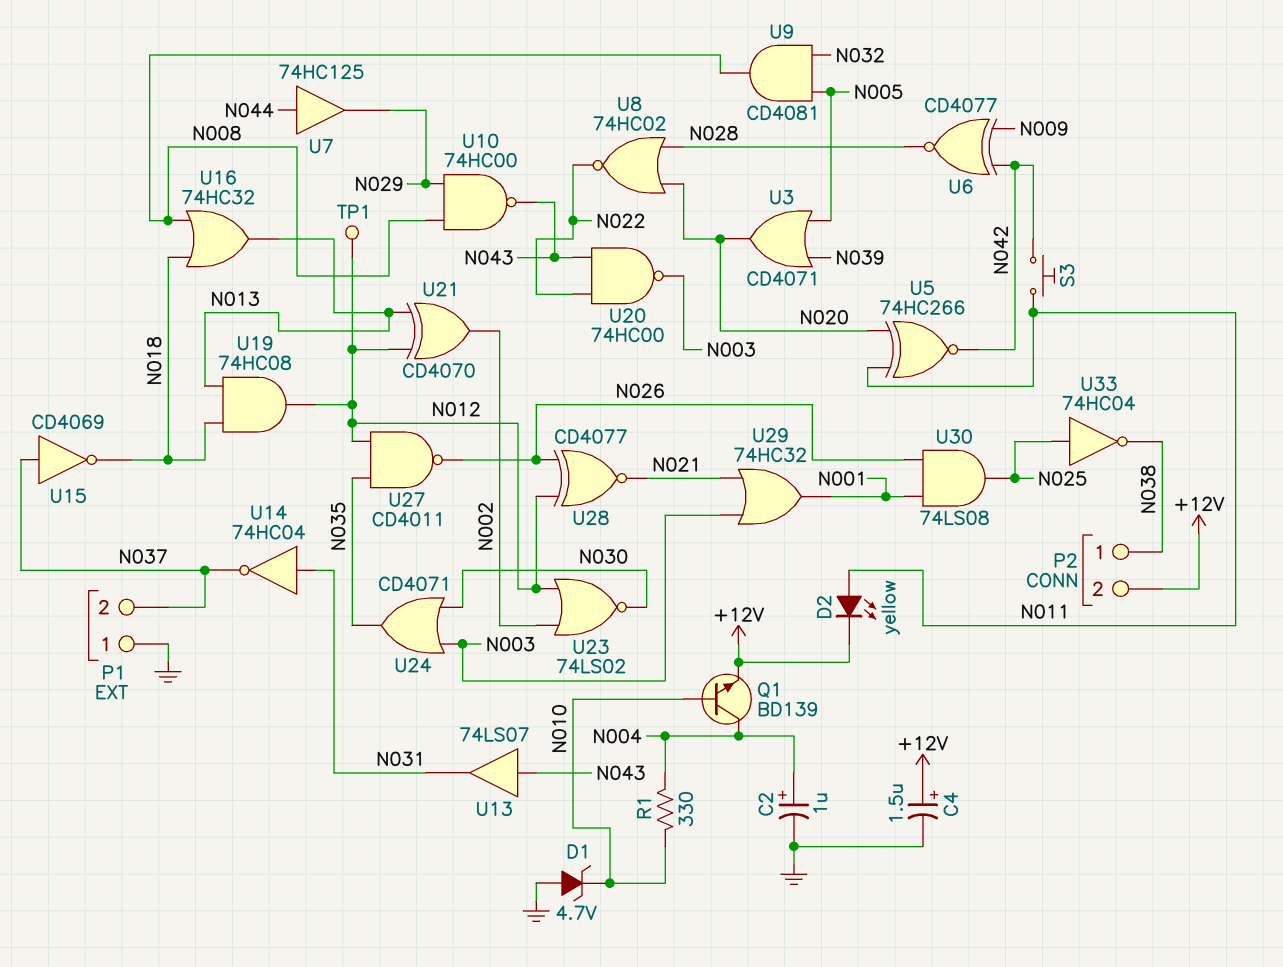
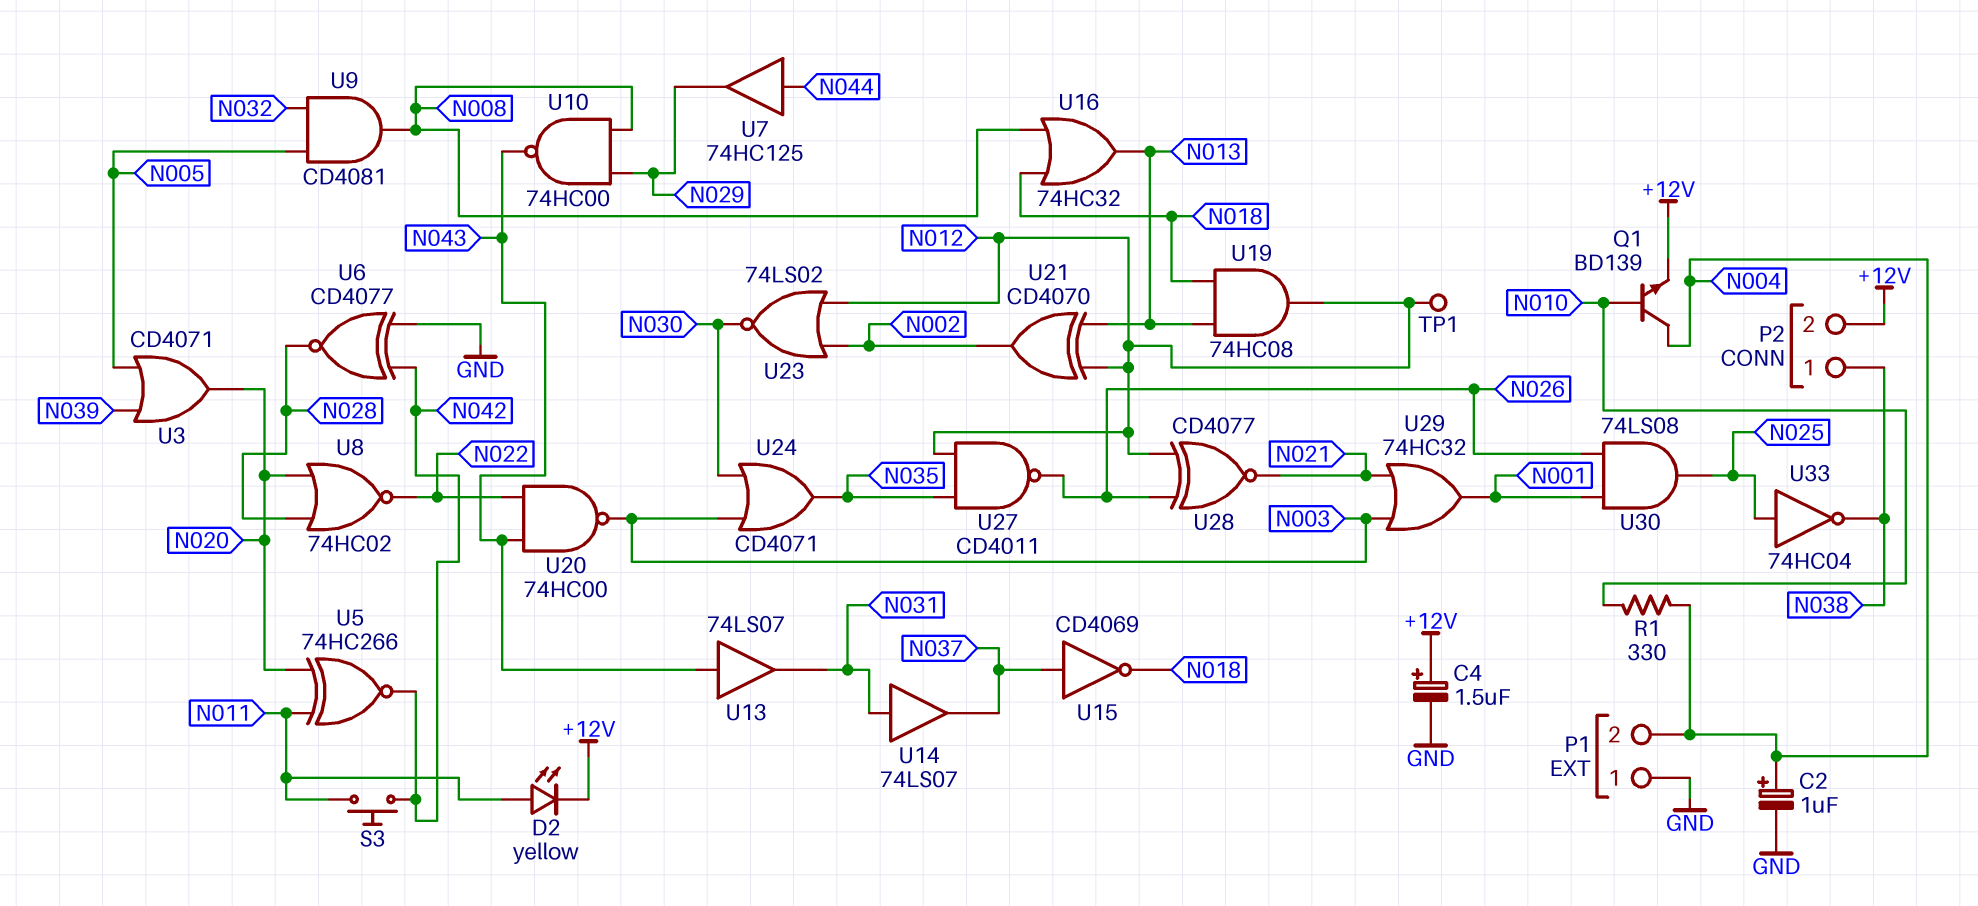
D1: zener 4.7V (A GND, K N010) -> none
P1 pin 2: N037 -> N004
U6: XNOR CD4077 (in N009, in N042, out N028) -> XNOR CD4077 (in GND, in N042, out N028)
U14: NOT 74HC04 (in N031, out N037) -> buffer 74LS07 (in N031, out N037)

